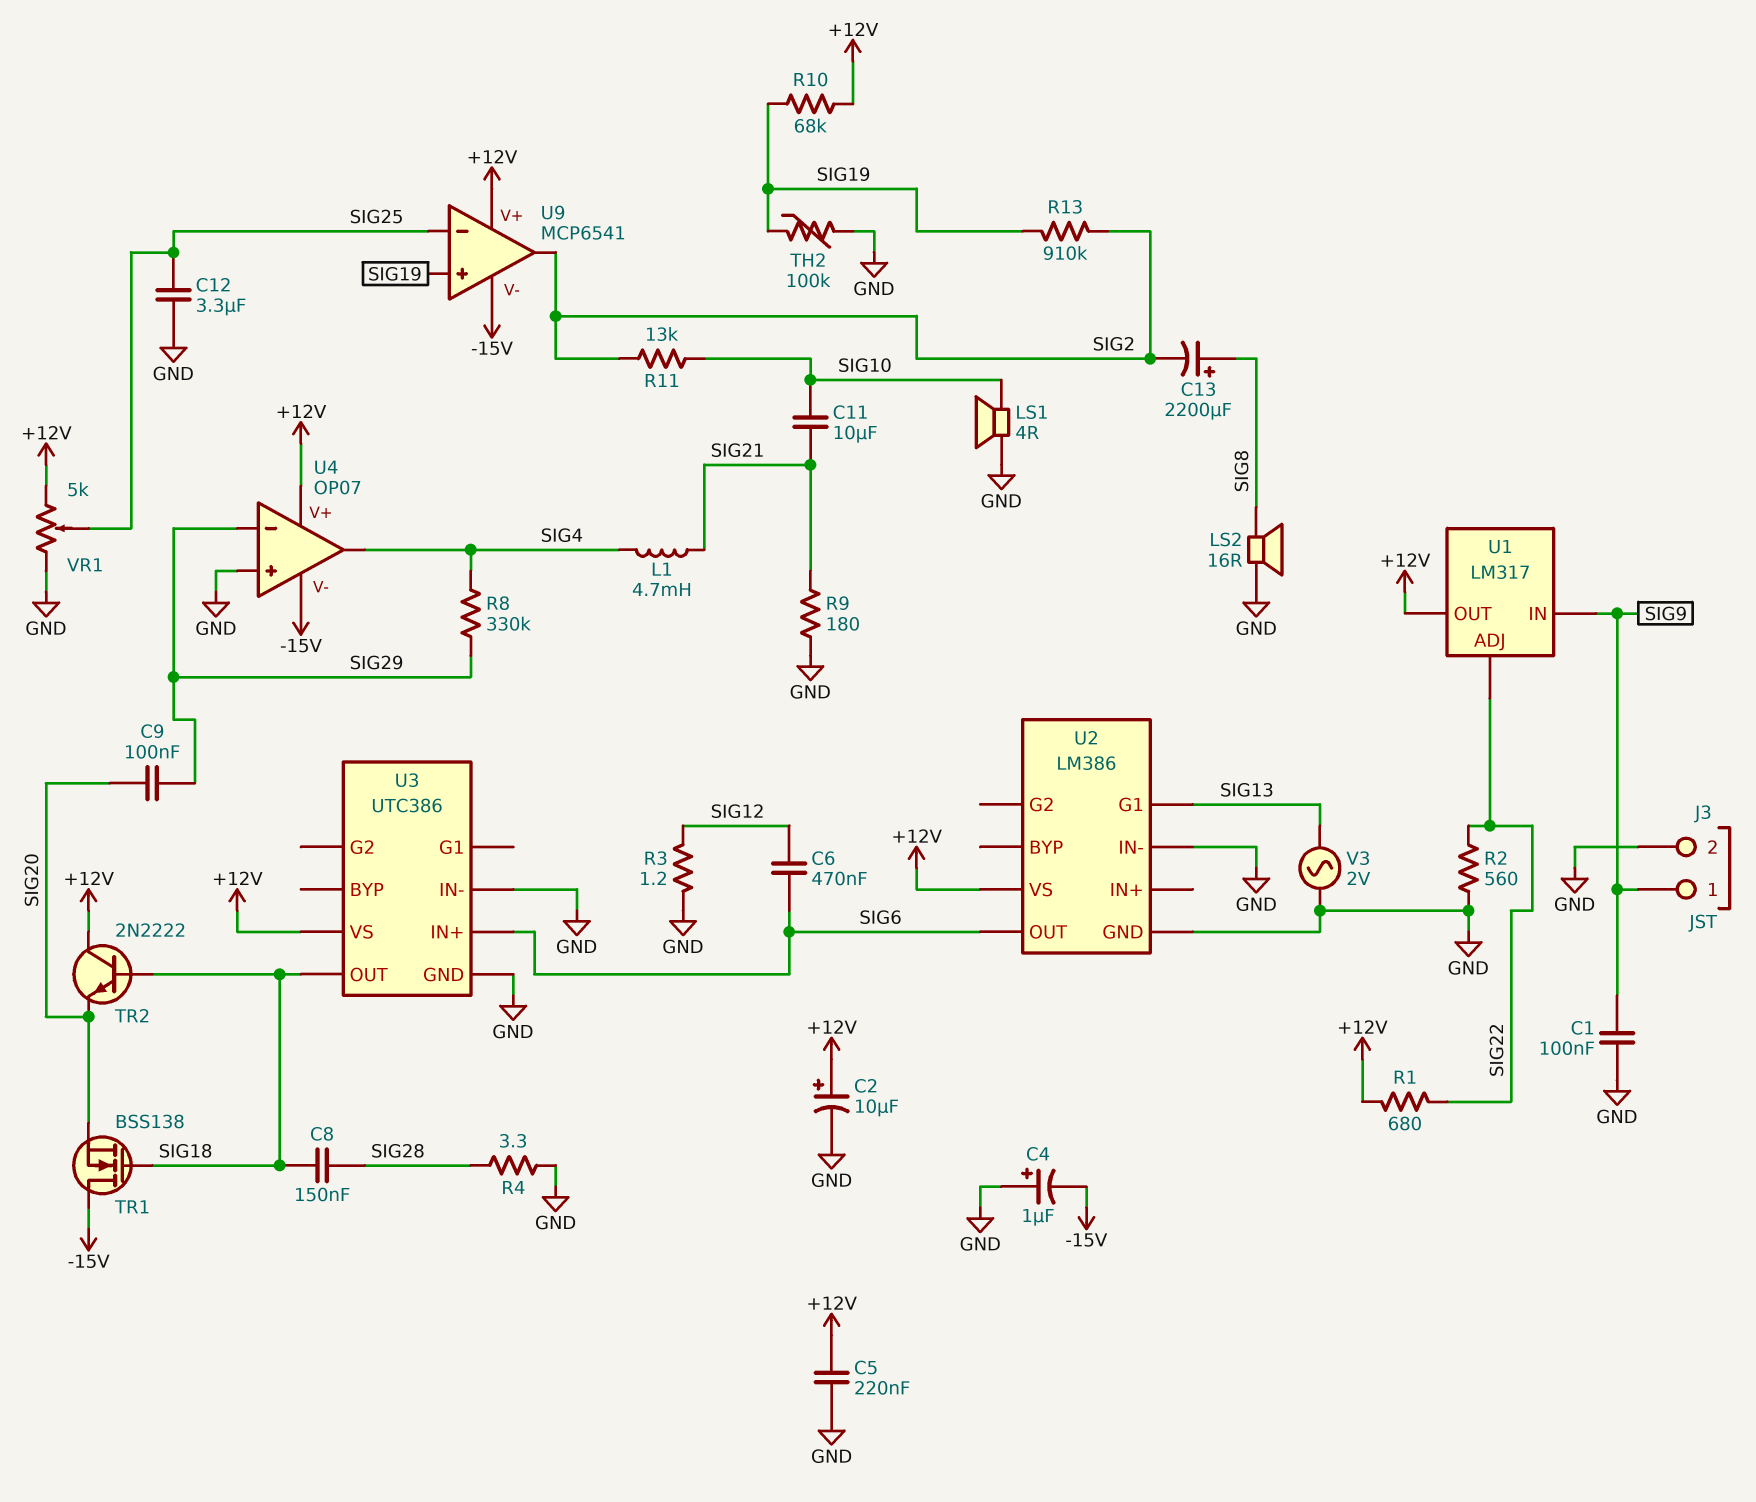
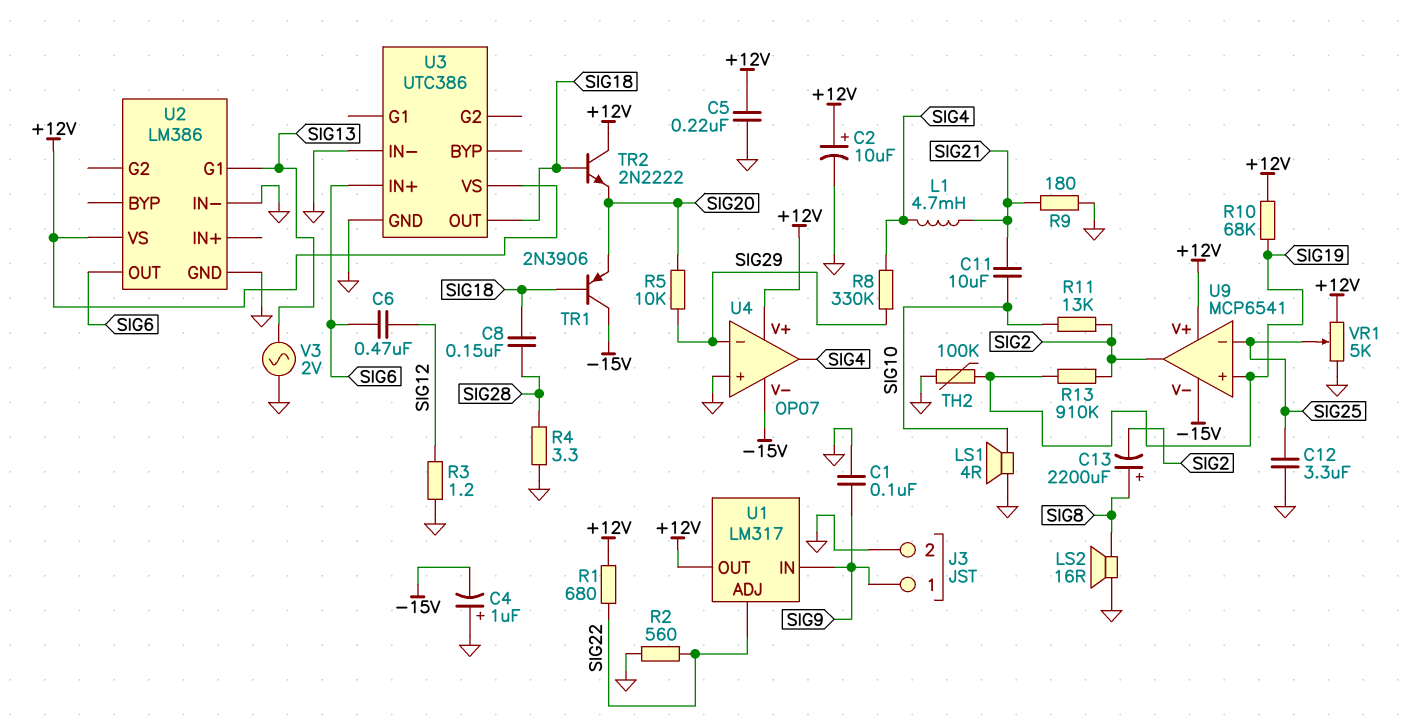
C9: 100nF (SIG20, SIG29) -> none
R5: none -> 10k (SIG20, SIG29)
TR1: NMOS BSS138 (G SIG18, D -15V, S SIG20) -> PNP 2N3906 (B SIG18, C -15V, E SIG20)

